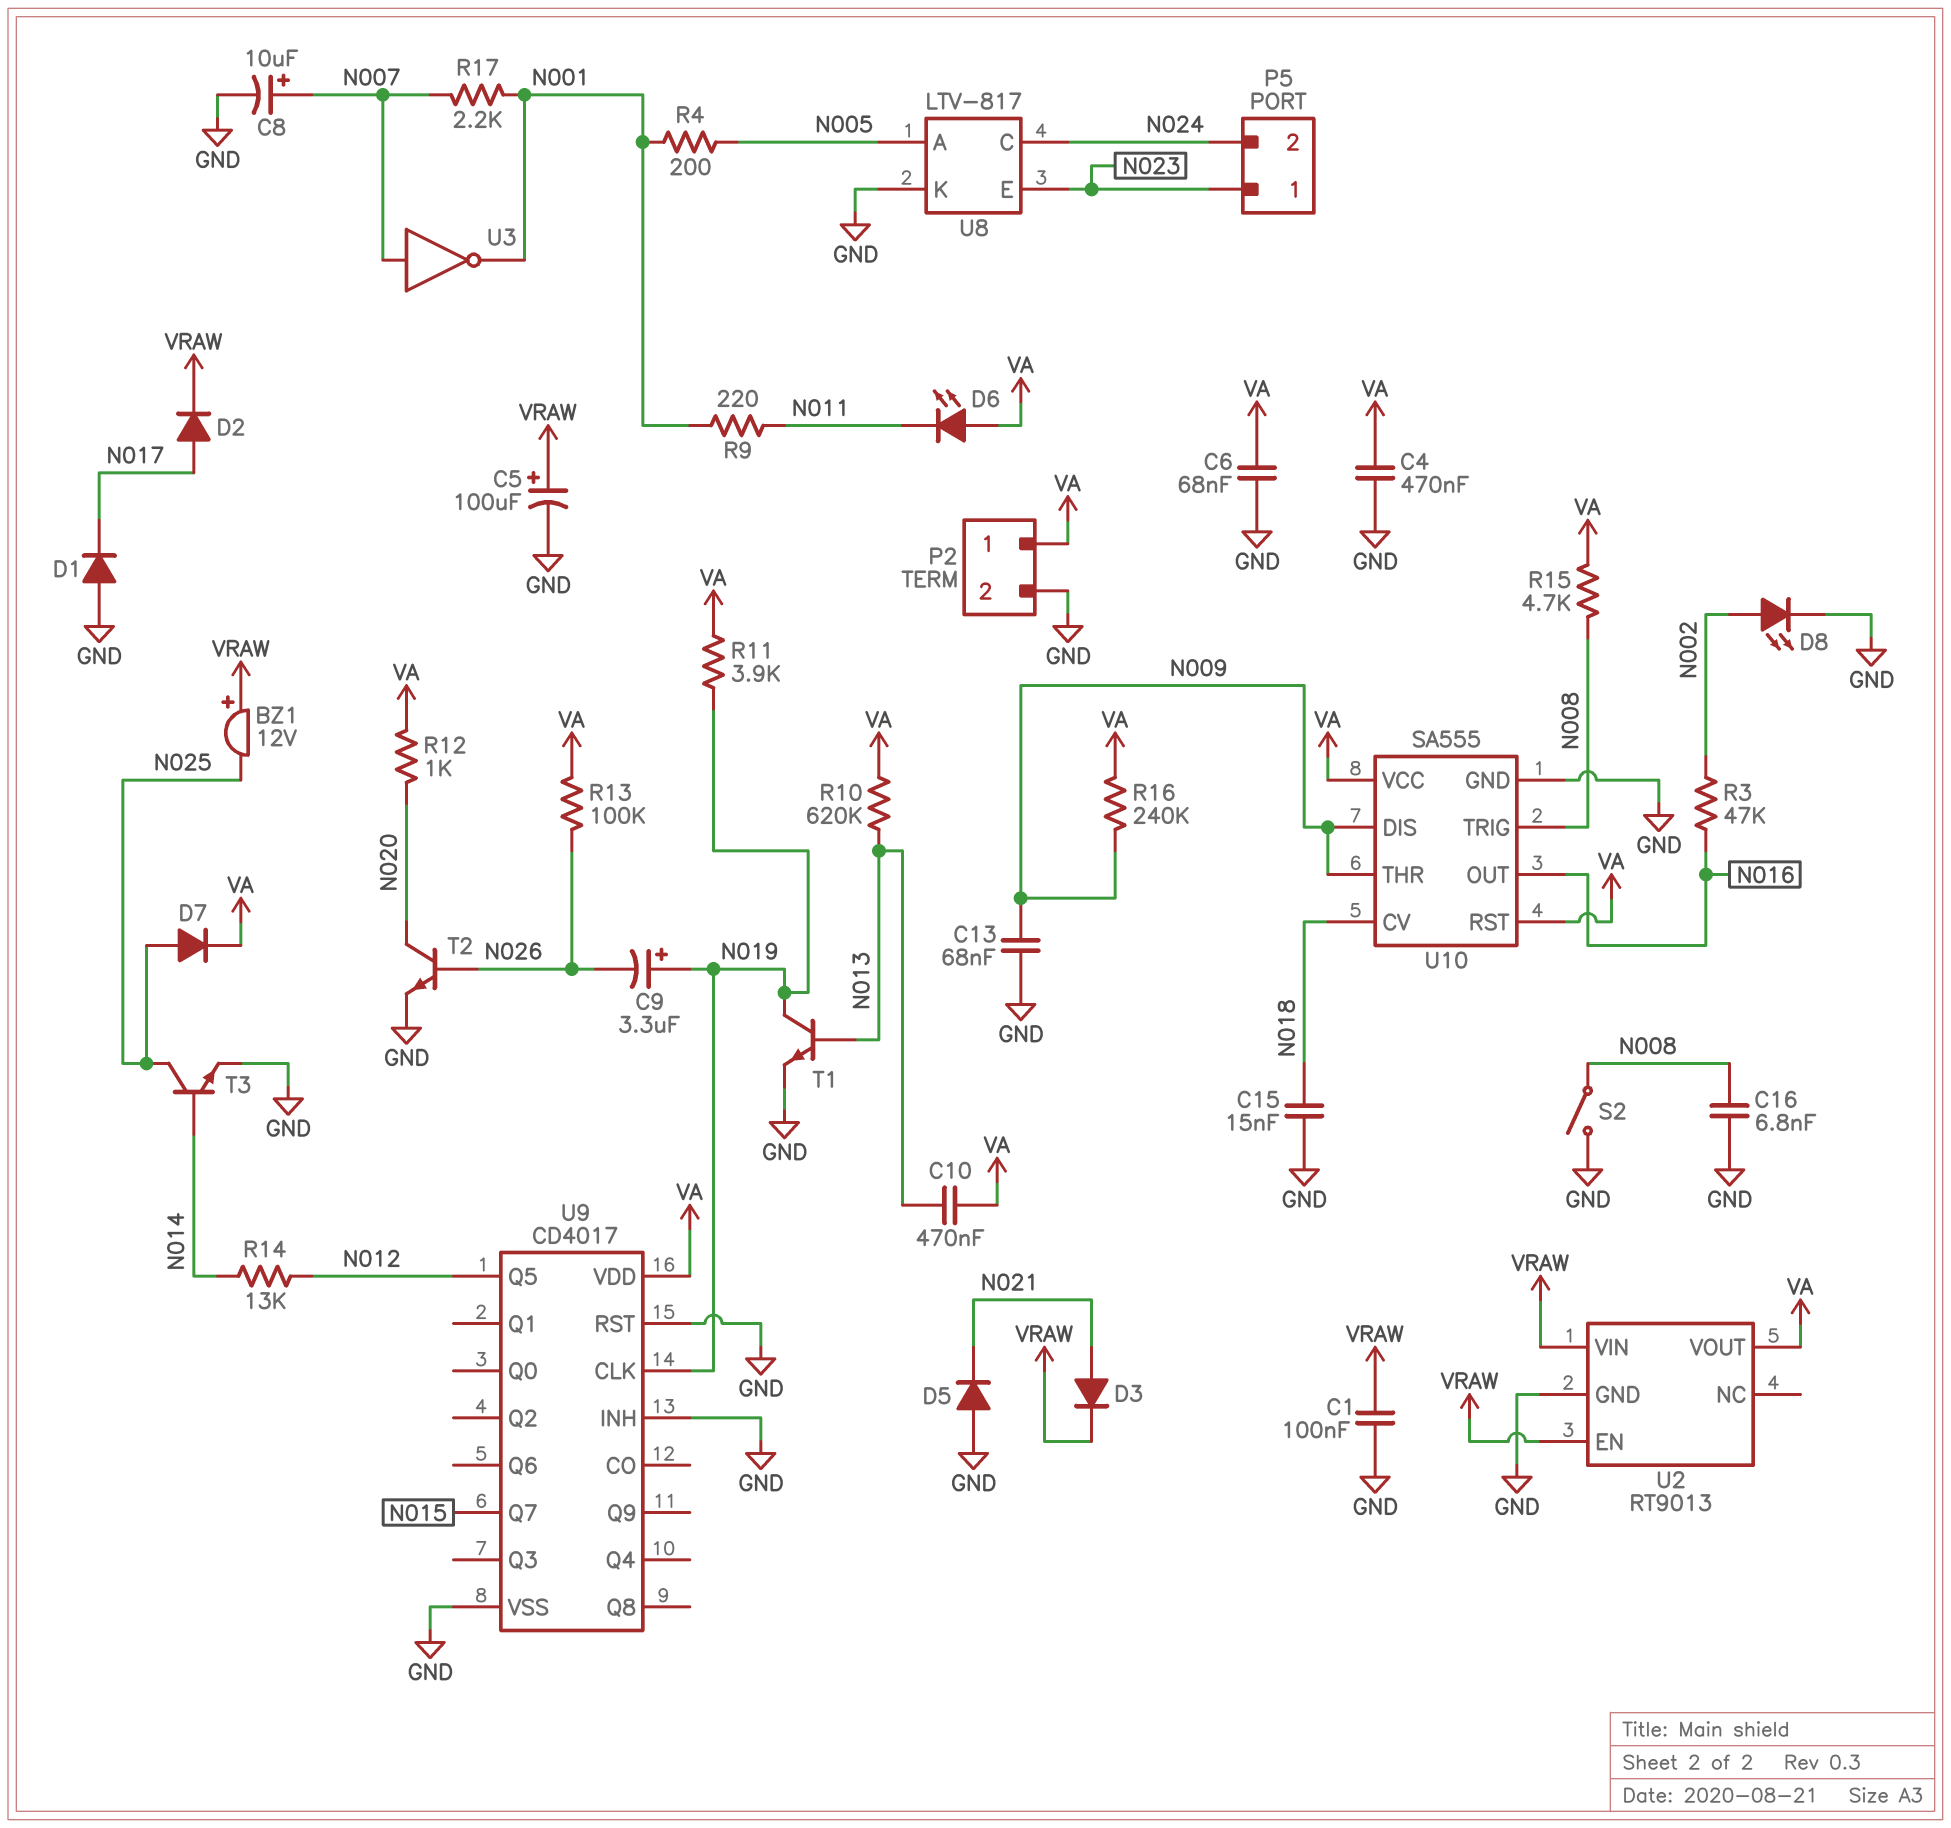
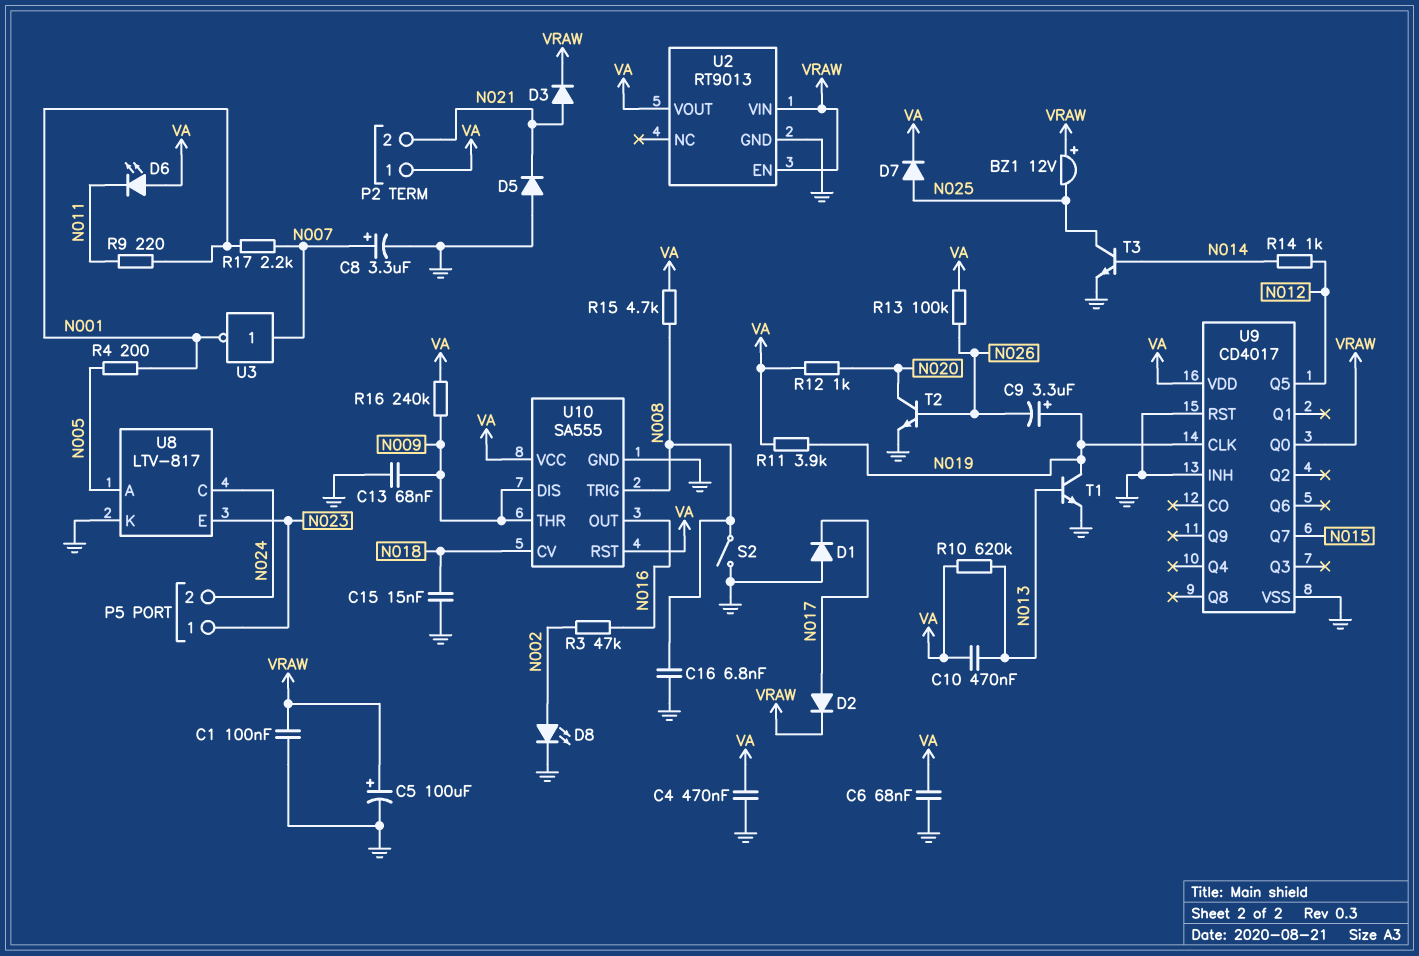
C8: 10uF (plus N007, minus GND) -> 3.3uF (plus N007, minus GND)
P2 pin 2: GND -> N021
R14: 13k (N012, N014) -> 1k (N012, N014)
U9 pin Q0: none -> VRAW

